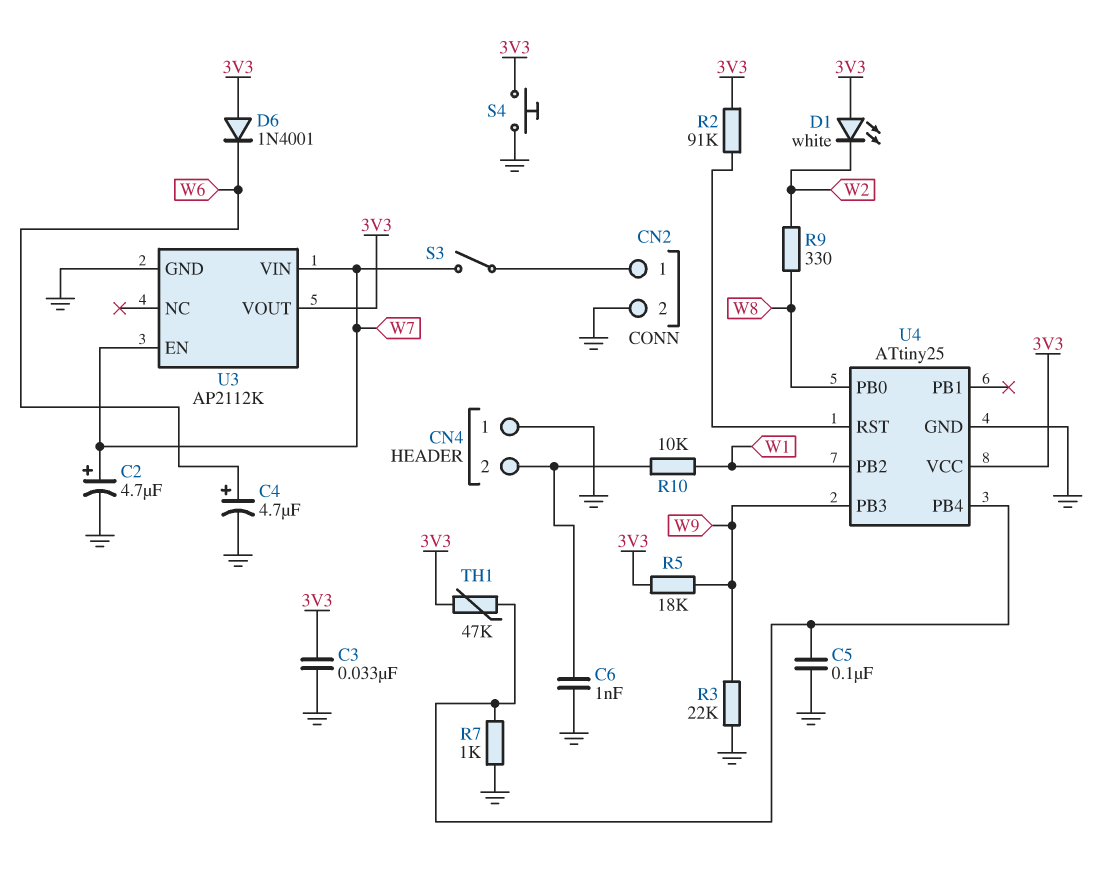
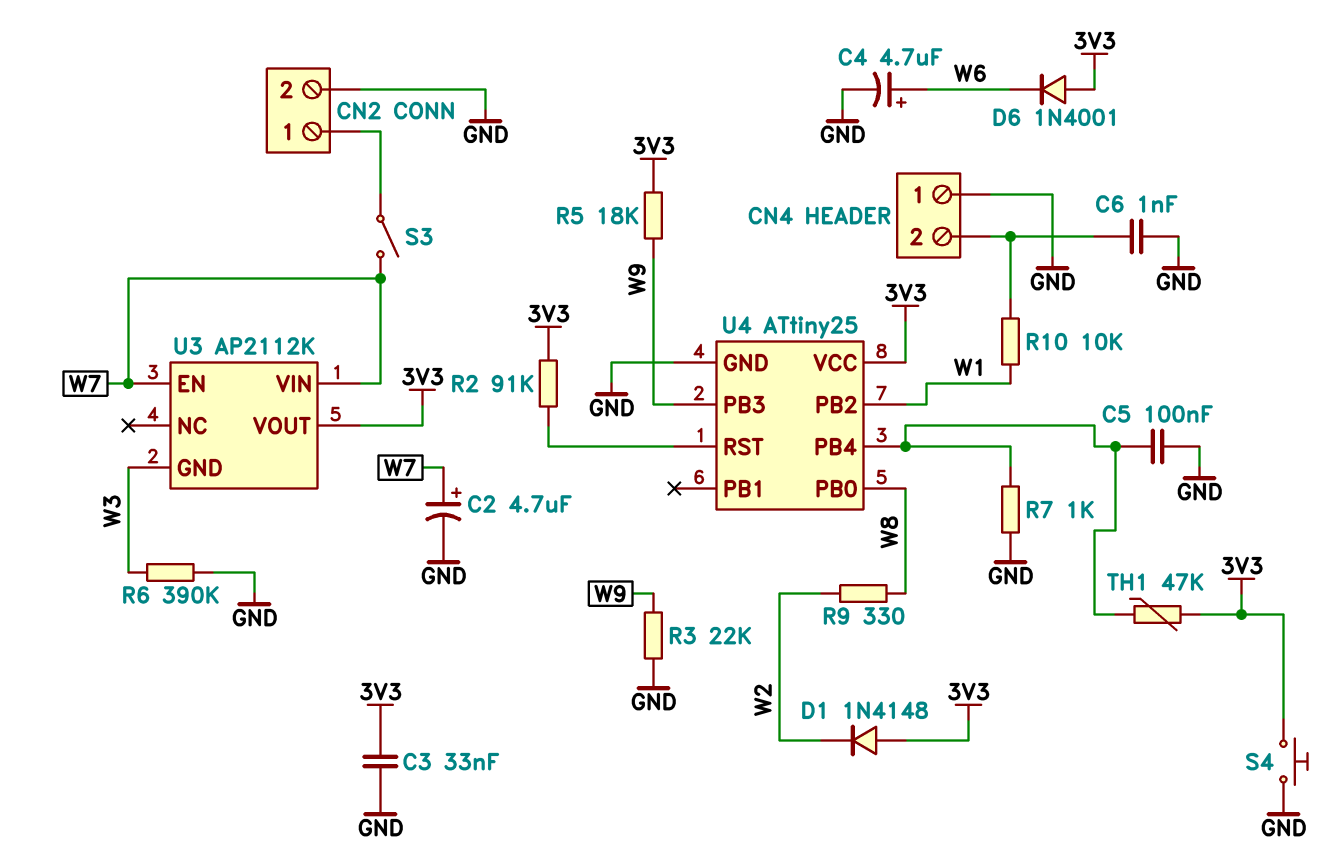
D1: LED white (A 3V3, K W2) -> diode 1N4148 (A 3V3, K W2)
R6: none -> 390k (GND, W3)
U3 pin GND: GND -> W3

